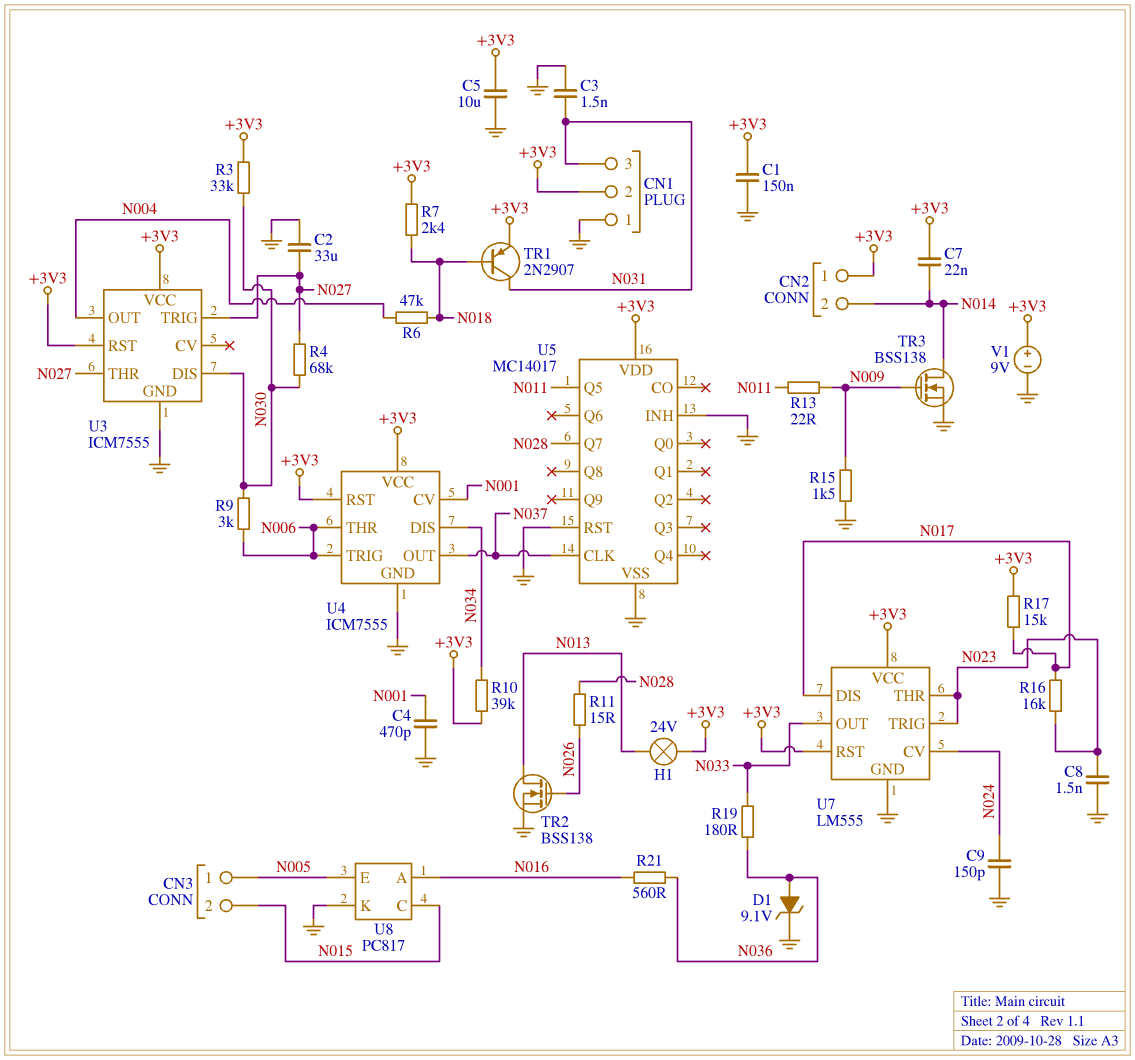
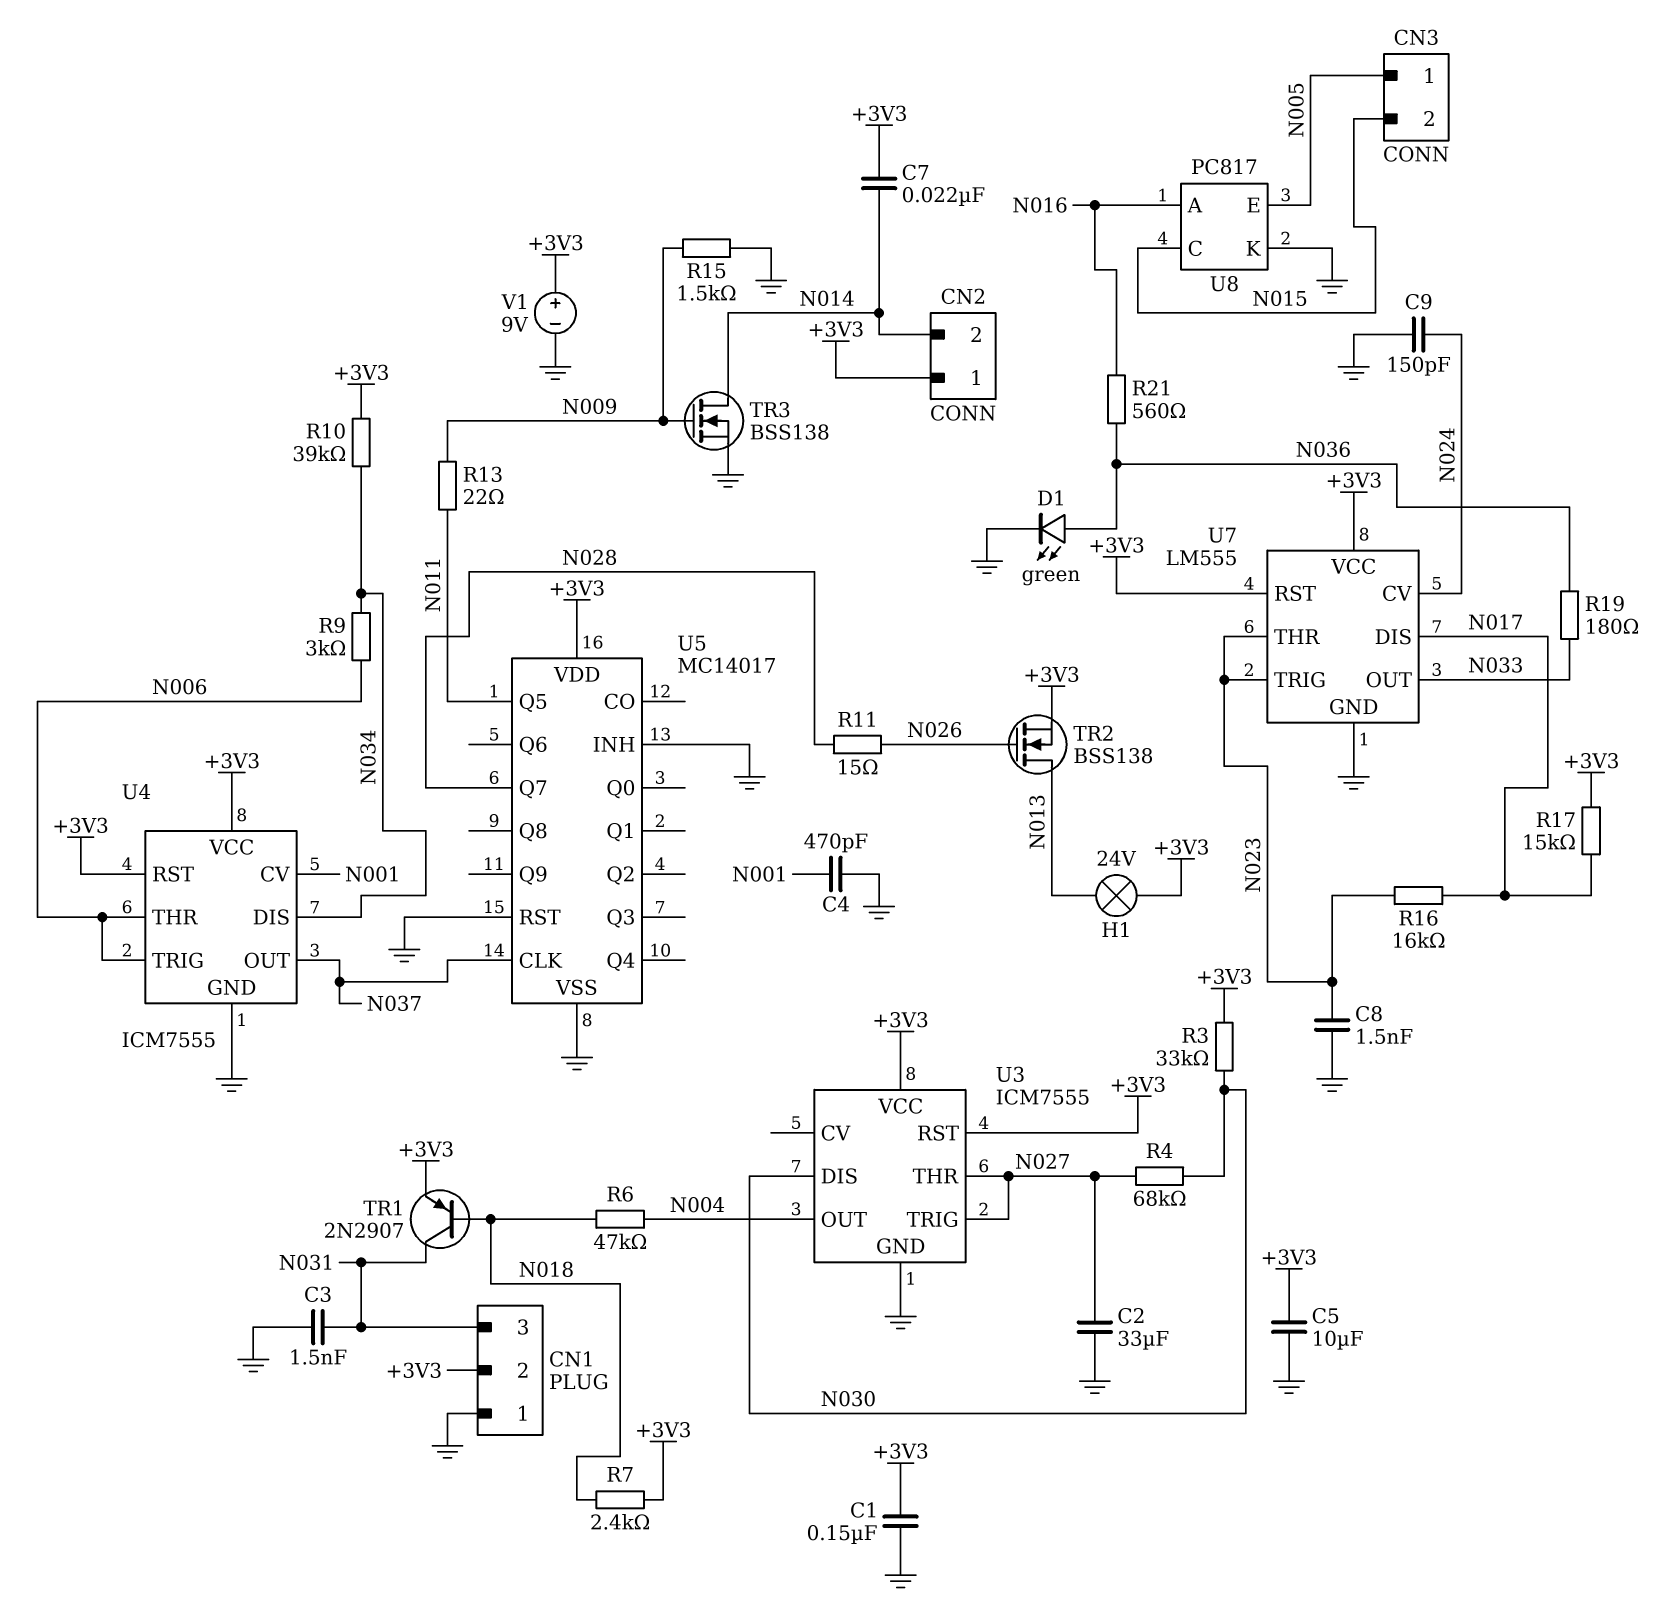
D1: zener 9.1V (A N036, K GND) -> LED green (A N036, K GND)
R9: 3k (N006, N030) -> 3k (N006, N034)
TR2: NMOS BSS138 (G N026, D N013, S GND) -> NMOS BSS138 (G N026, D N013, S +3V3)

